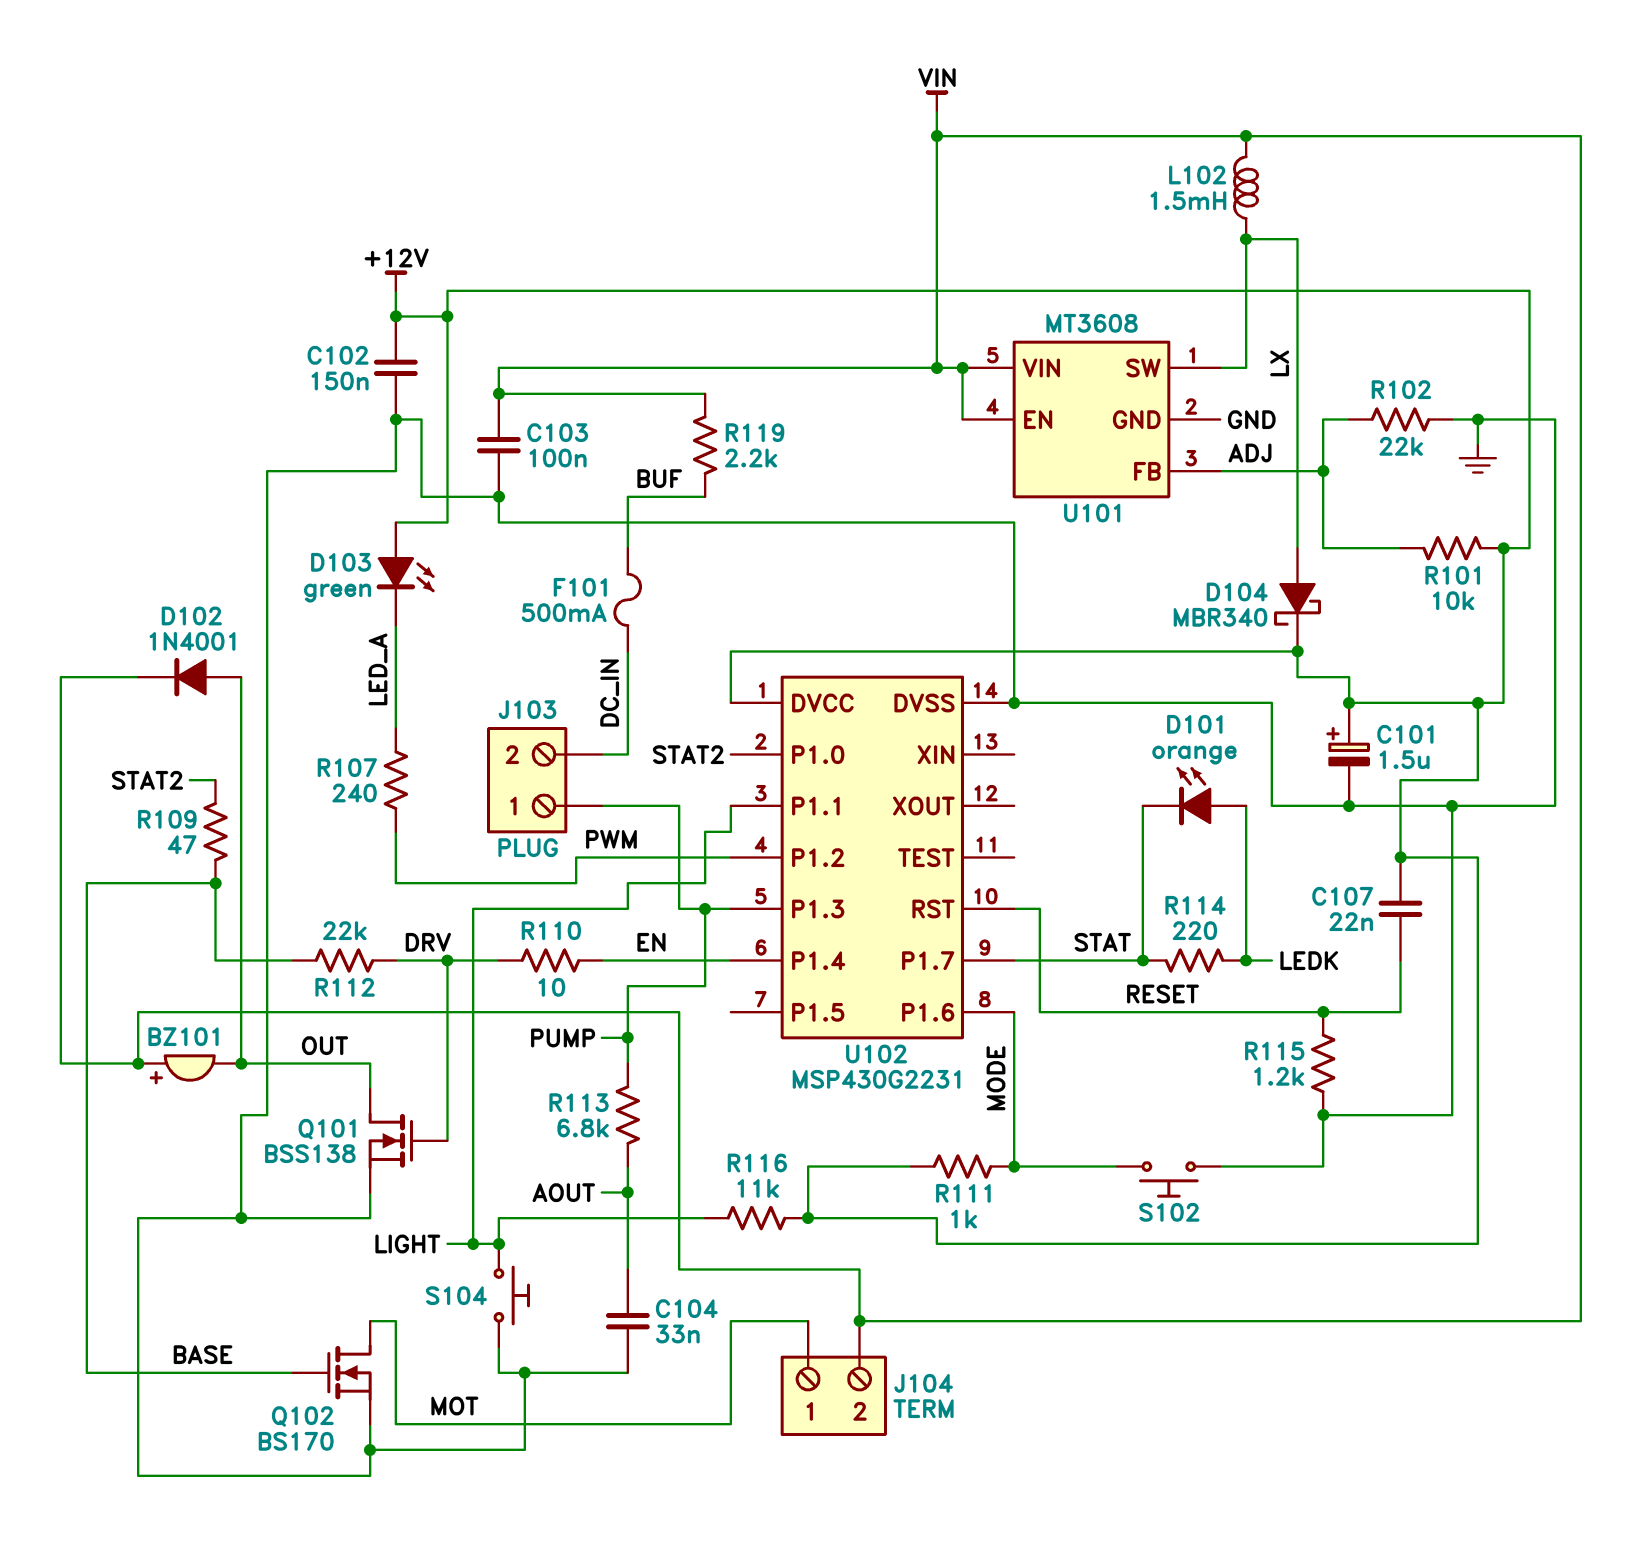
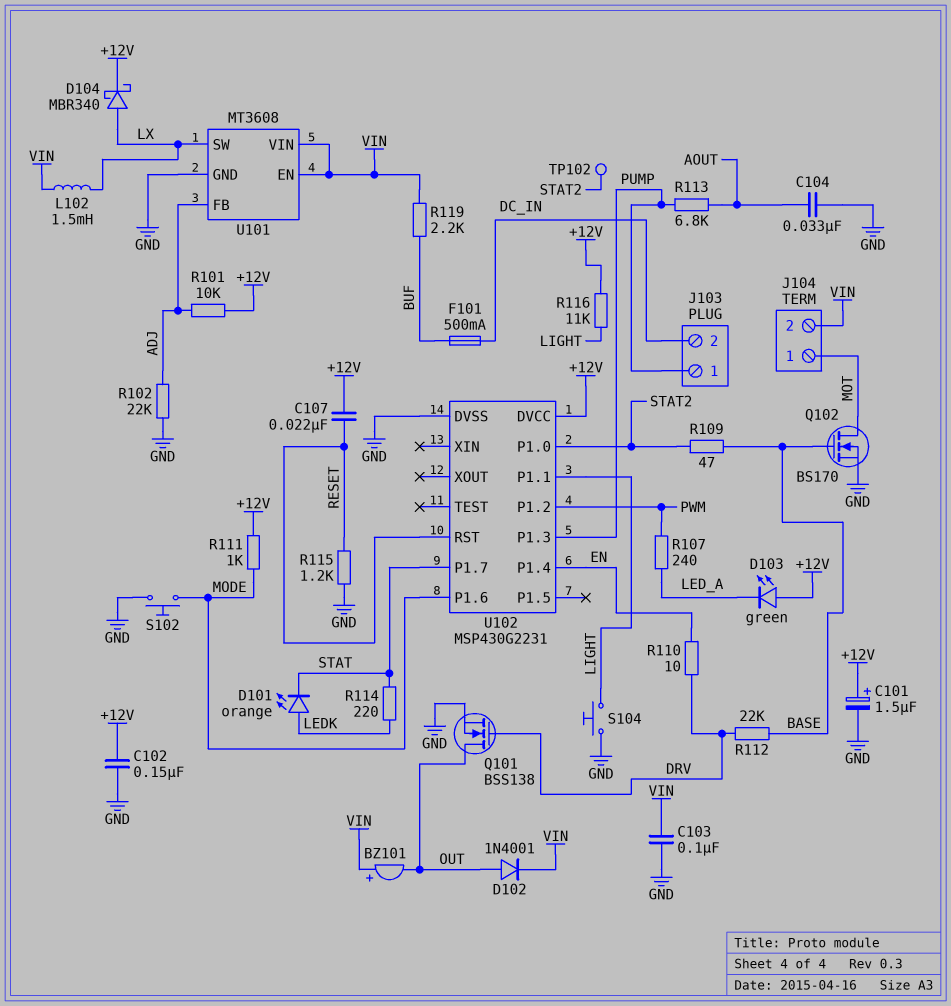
TP102: none -> test point (STAT2)

